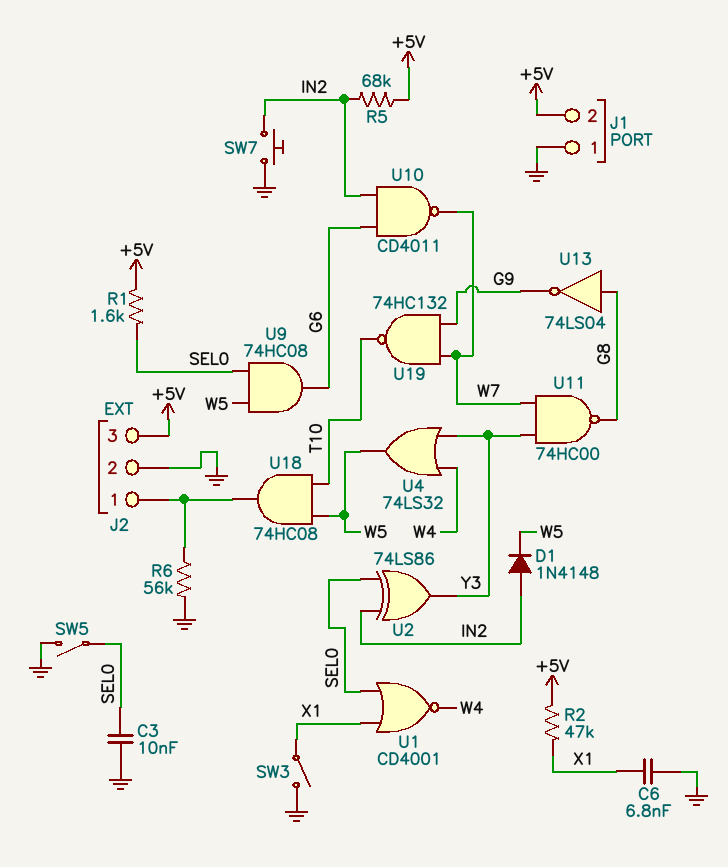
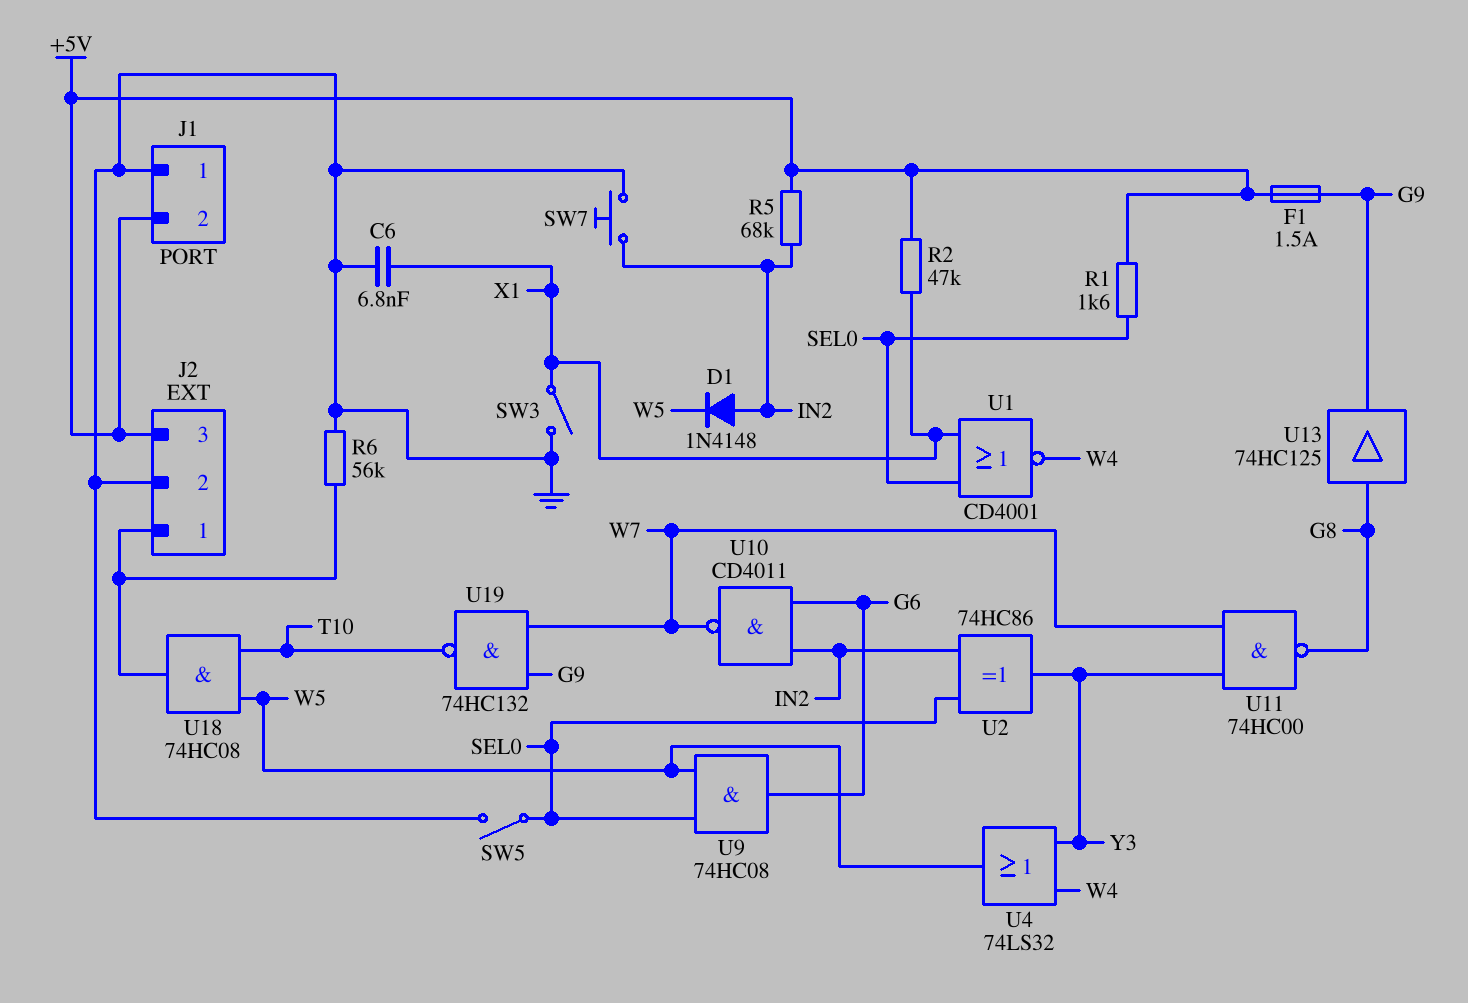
C3: 10nF (GND, SEL0) -> none
F1: none -> 1.5A (+5V, G9)
U2: XOR 74LS86 (in IN2, in SEL0, out Y3) -> XOR 74HC86 (in IN2, in SEL0, out Y3)
U13: NOT 74LS04 (in G8, out G9) -> buffer 74HC125 (in G8, out G9)

